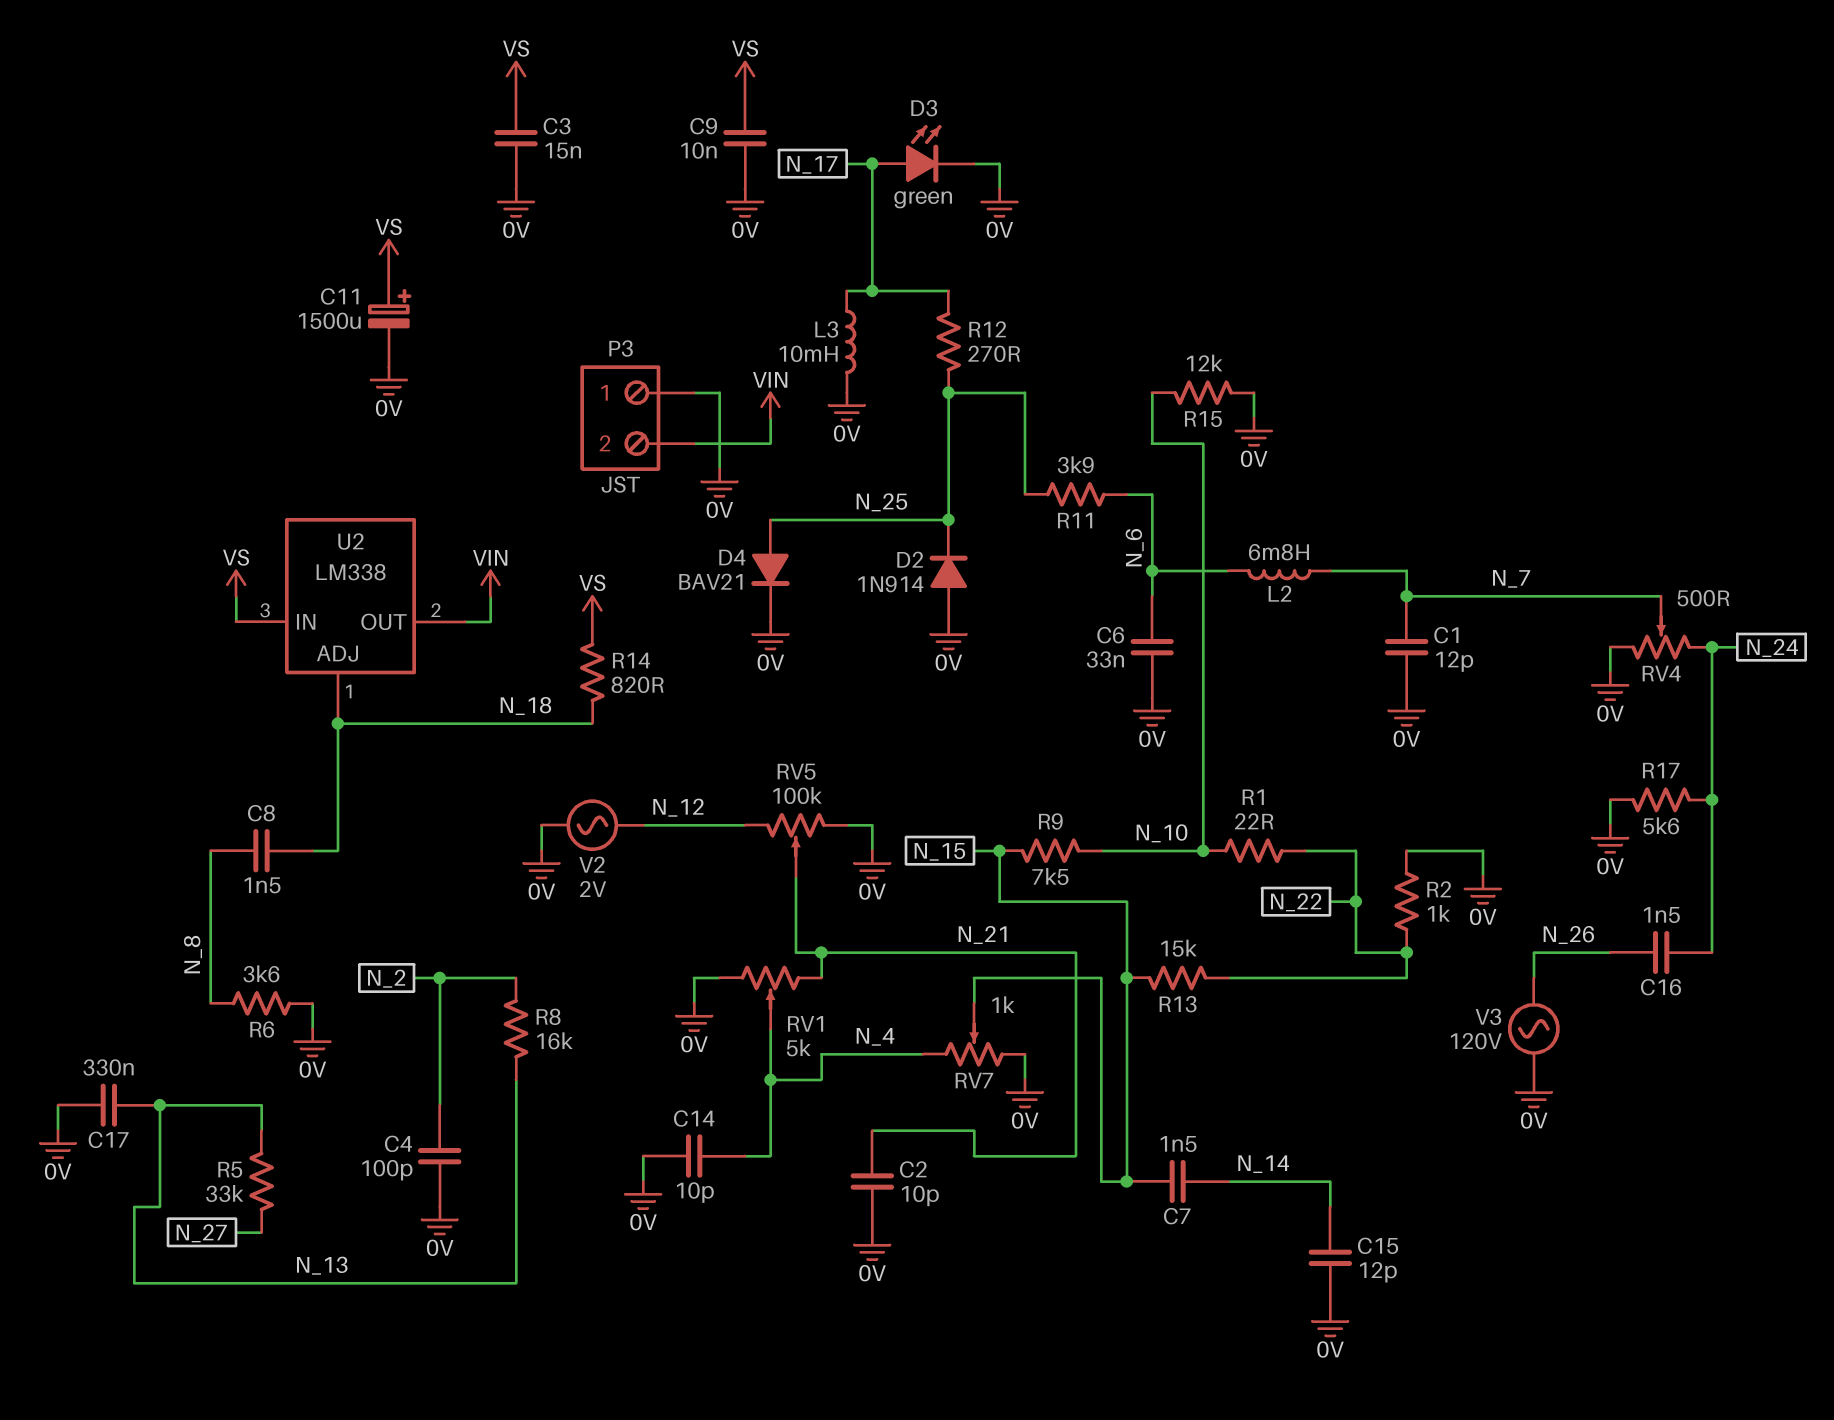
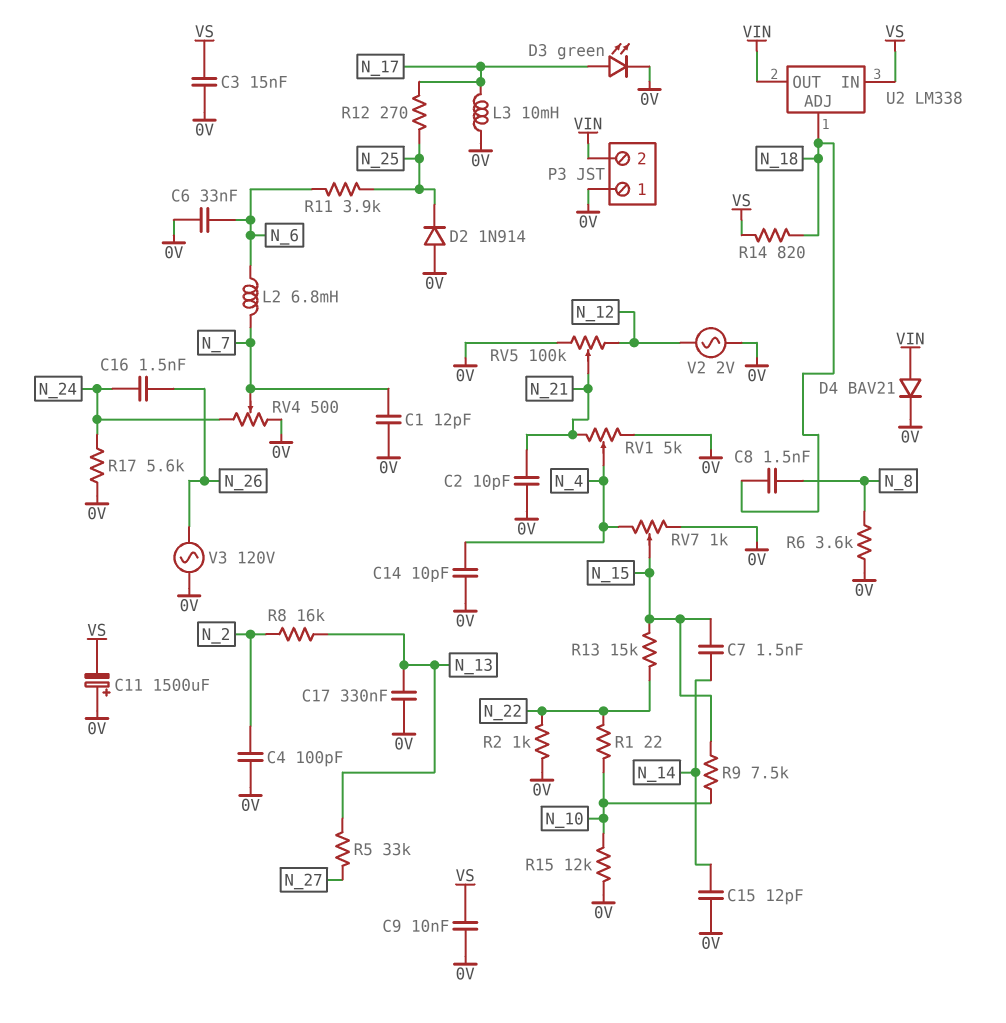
C11: 1500uF (plus VS, minus 0V) -> 1500uF (plus 0V, minus VS)
D4: diode BAV21 (A N_25, K 0V) -> diode BAV21 (A VIN, K 0V)

